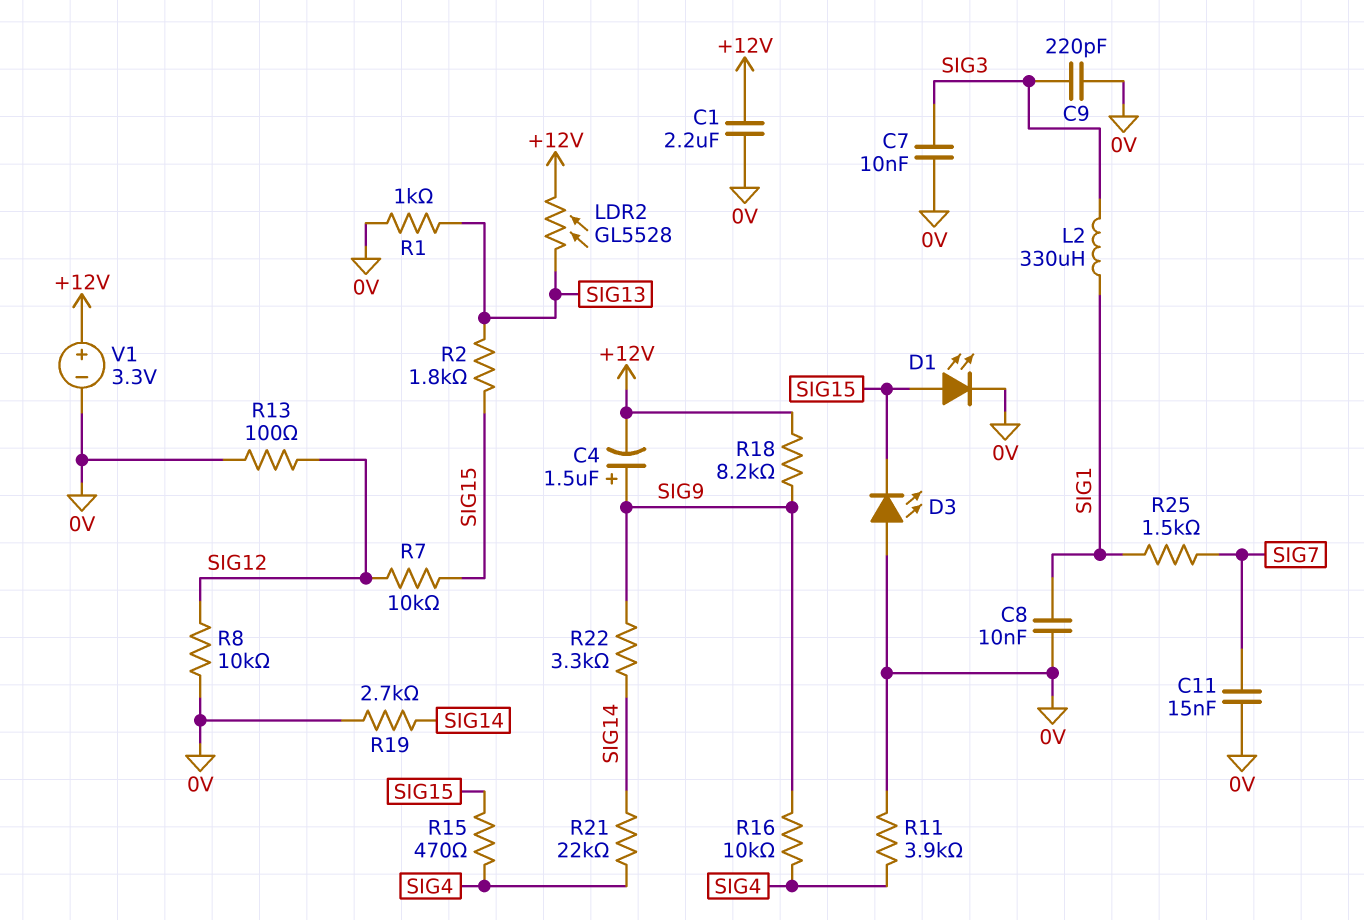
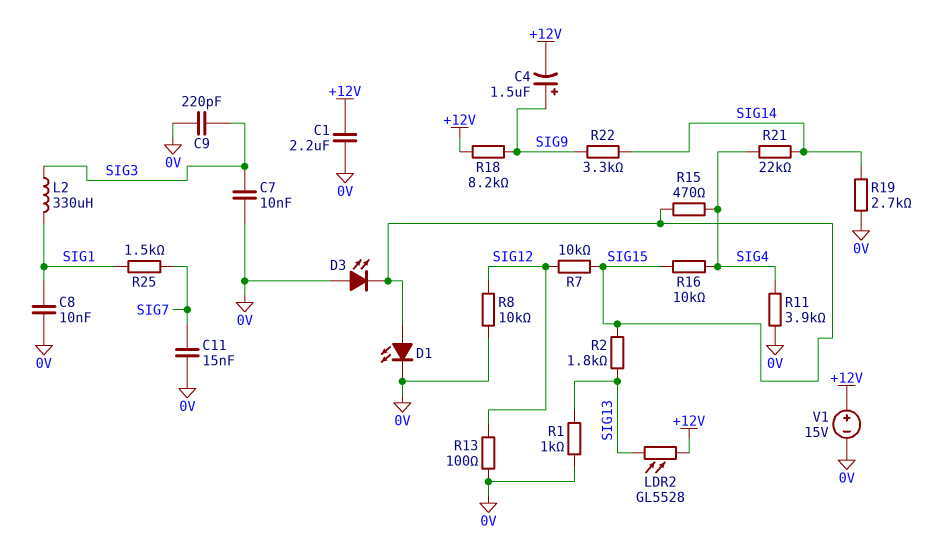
R16: 10k (SIG4, SIG9) -> 10k (SIG4, SIG15)
V1: 3.3V (plus +12V, minus 0V) -> 15V (plus +12V, minus 0V)

